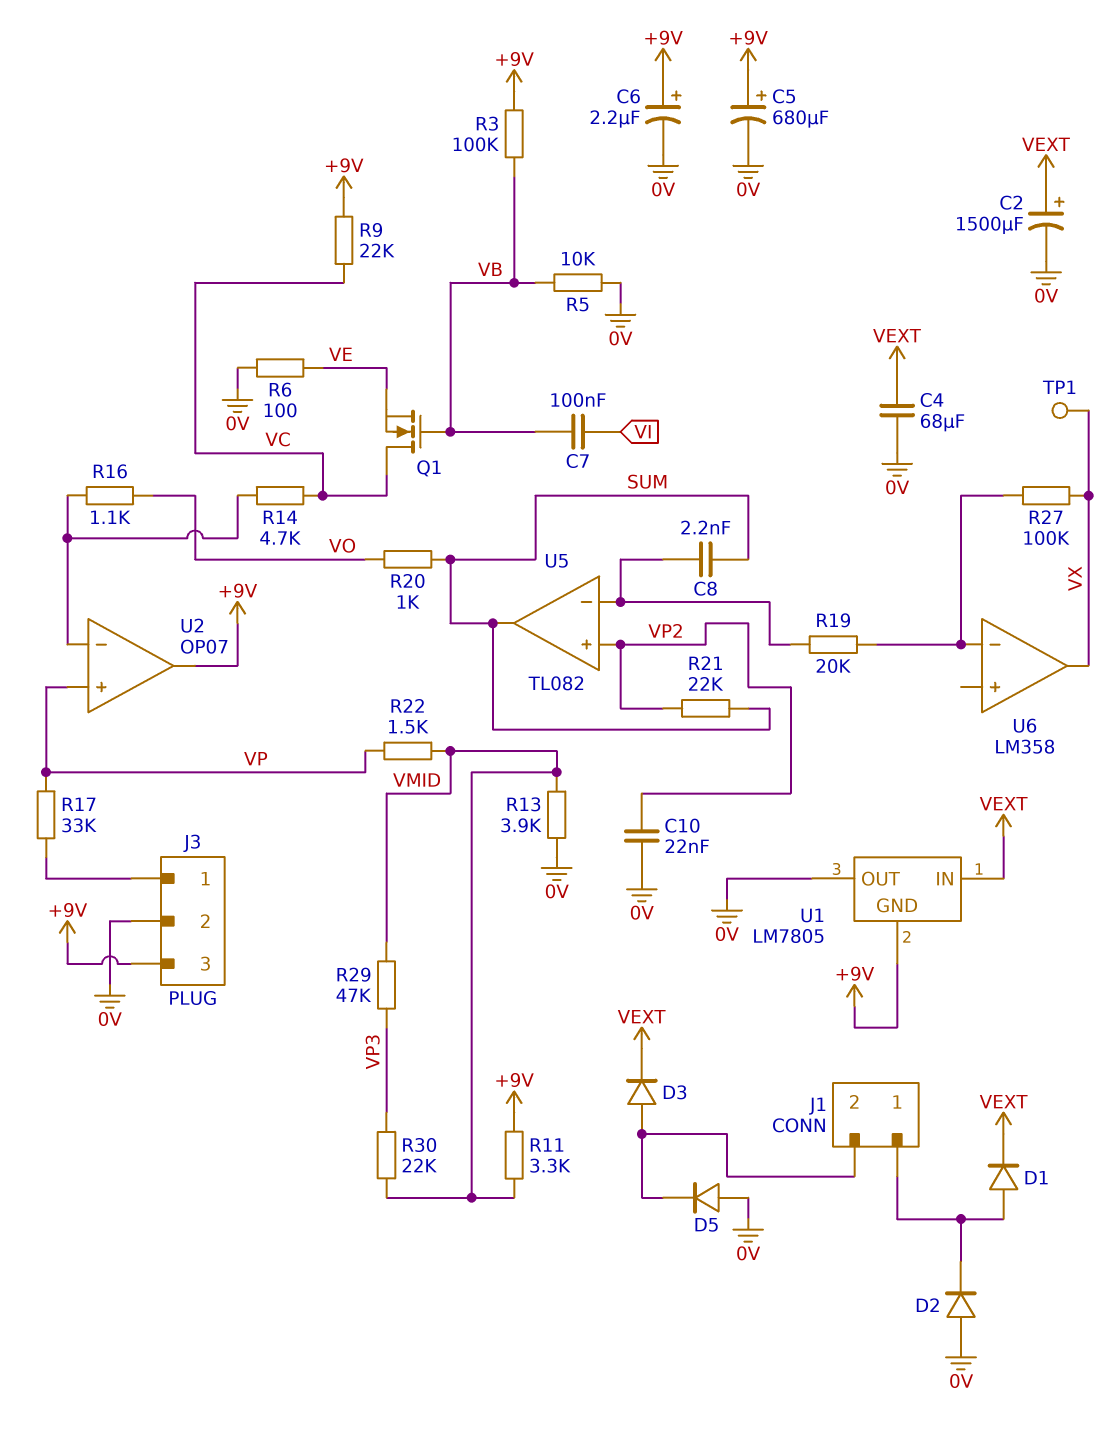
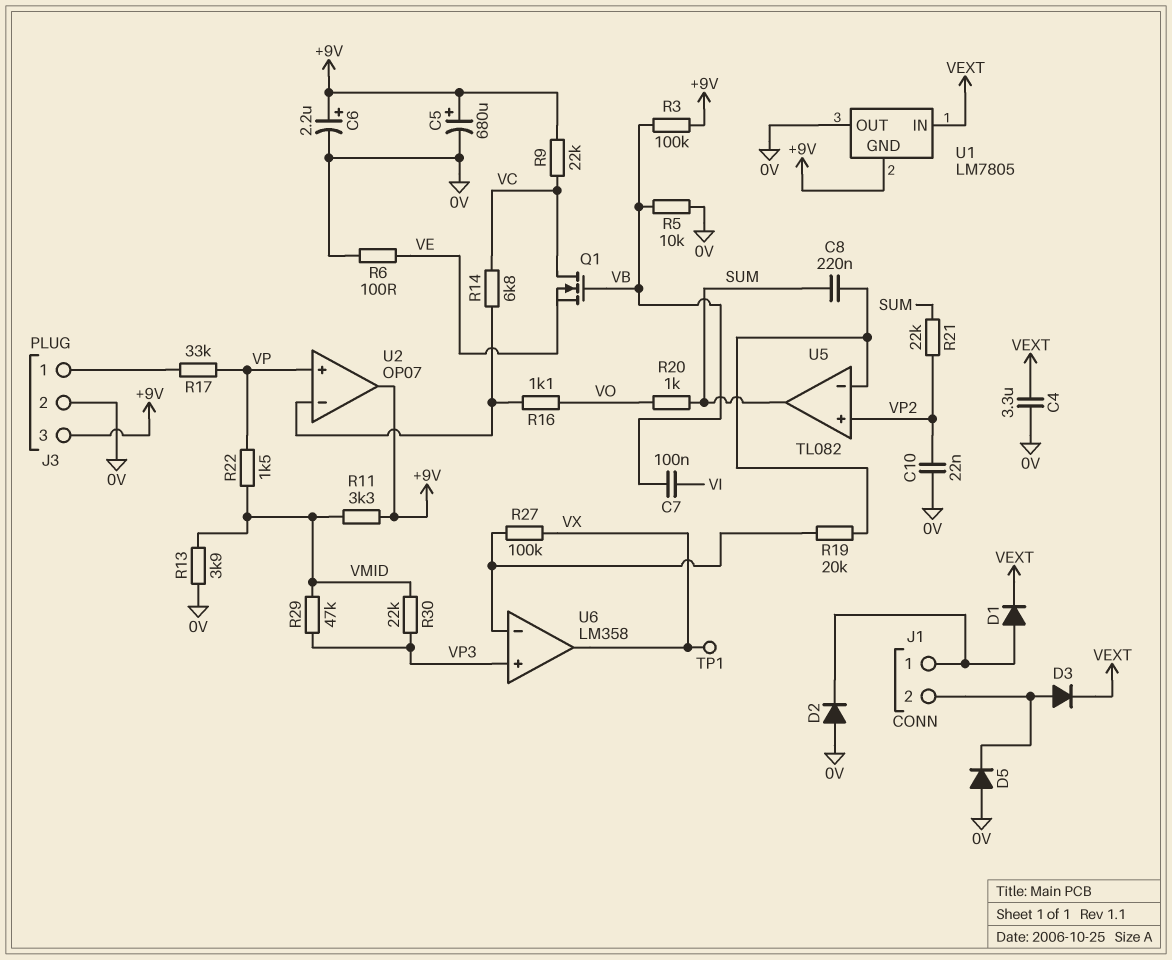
C2: 1500uF (plus VEXT, minus 0V) -> none
C4: 68uF (0V, VEXT) -> 3.3uF (0V, VEXT)
C8: 2.2nF (SUM, U5/in-) -> 220nF (SUM, U5/in-)
R14: 4.7k (U2/in-, VC) -> 6.8k (U2/in-, VC)
U6 pin in+: none -> VP3

